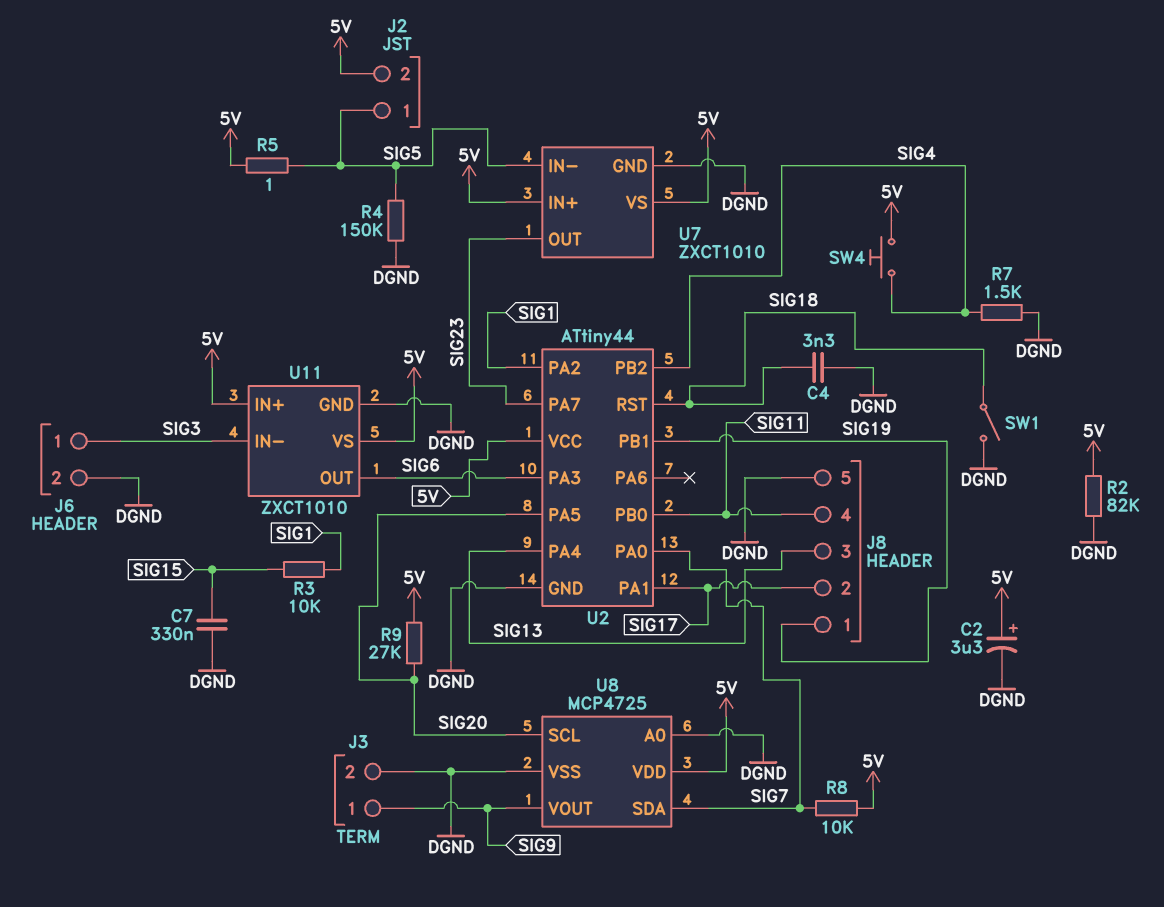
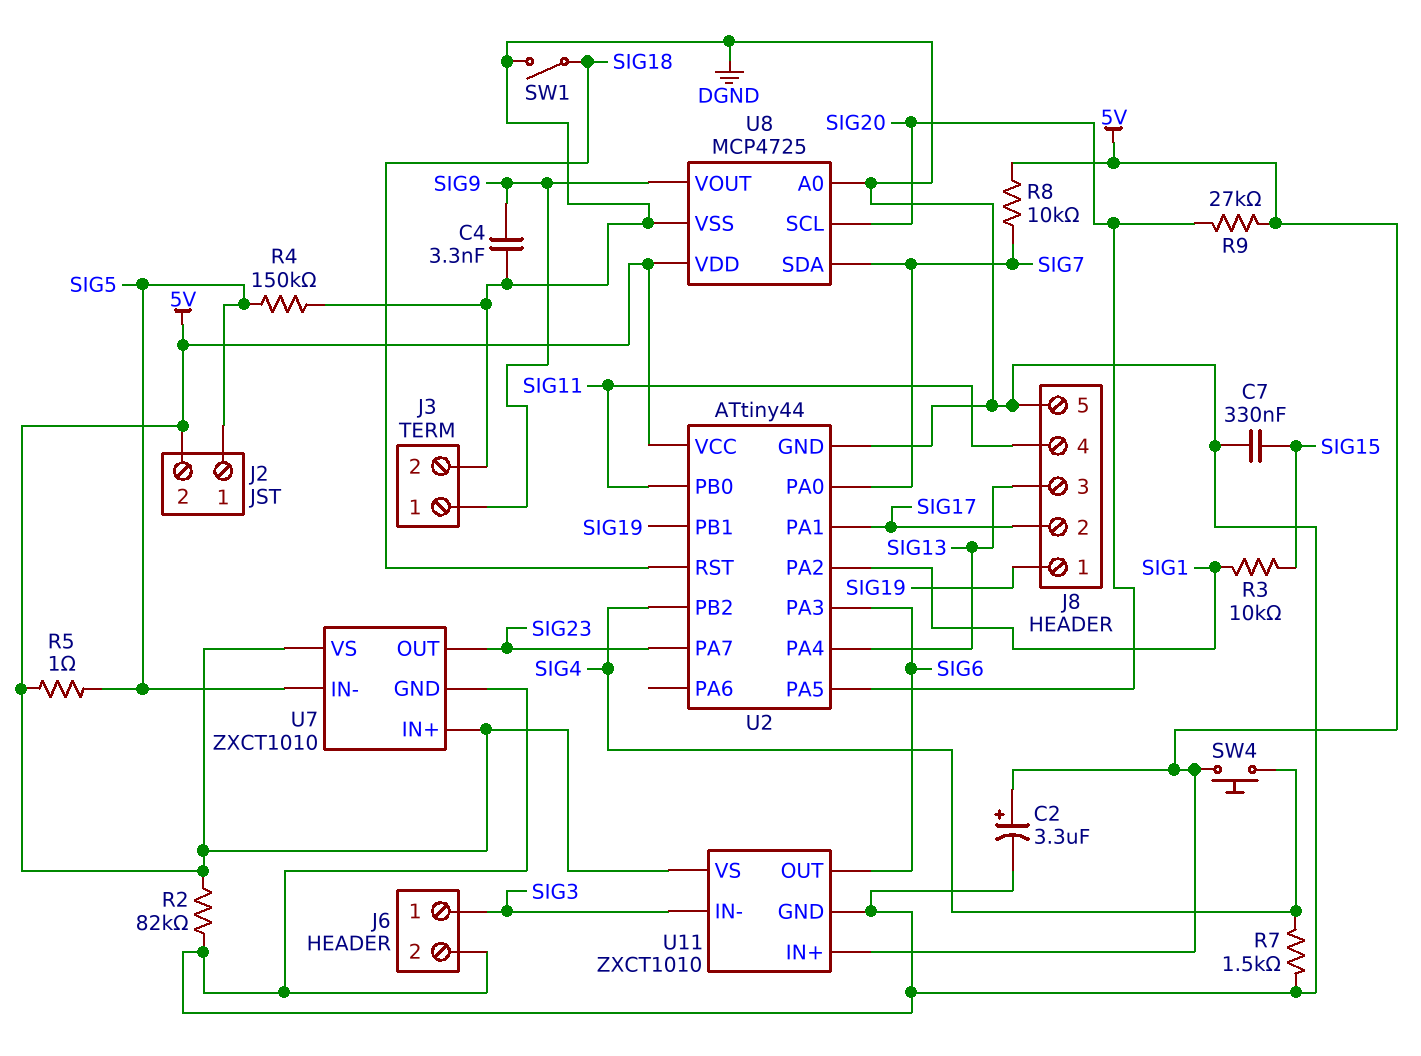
C4: 3.3nF (DGND, SIG18) -> 3.3nF (DGND, SIG9)

